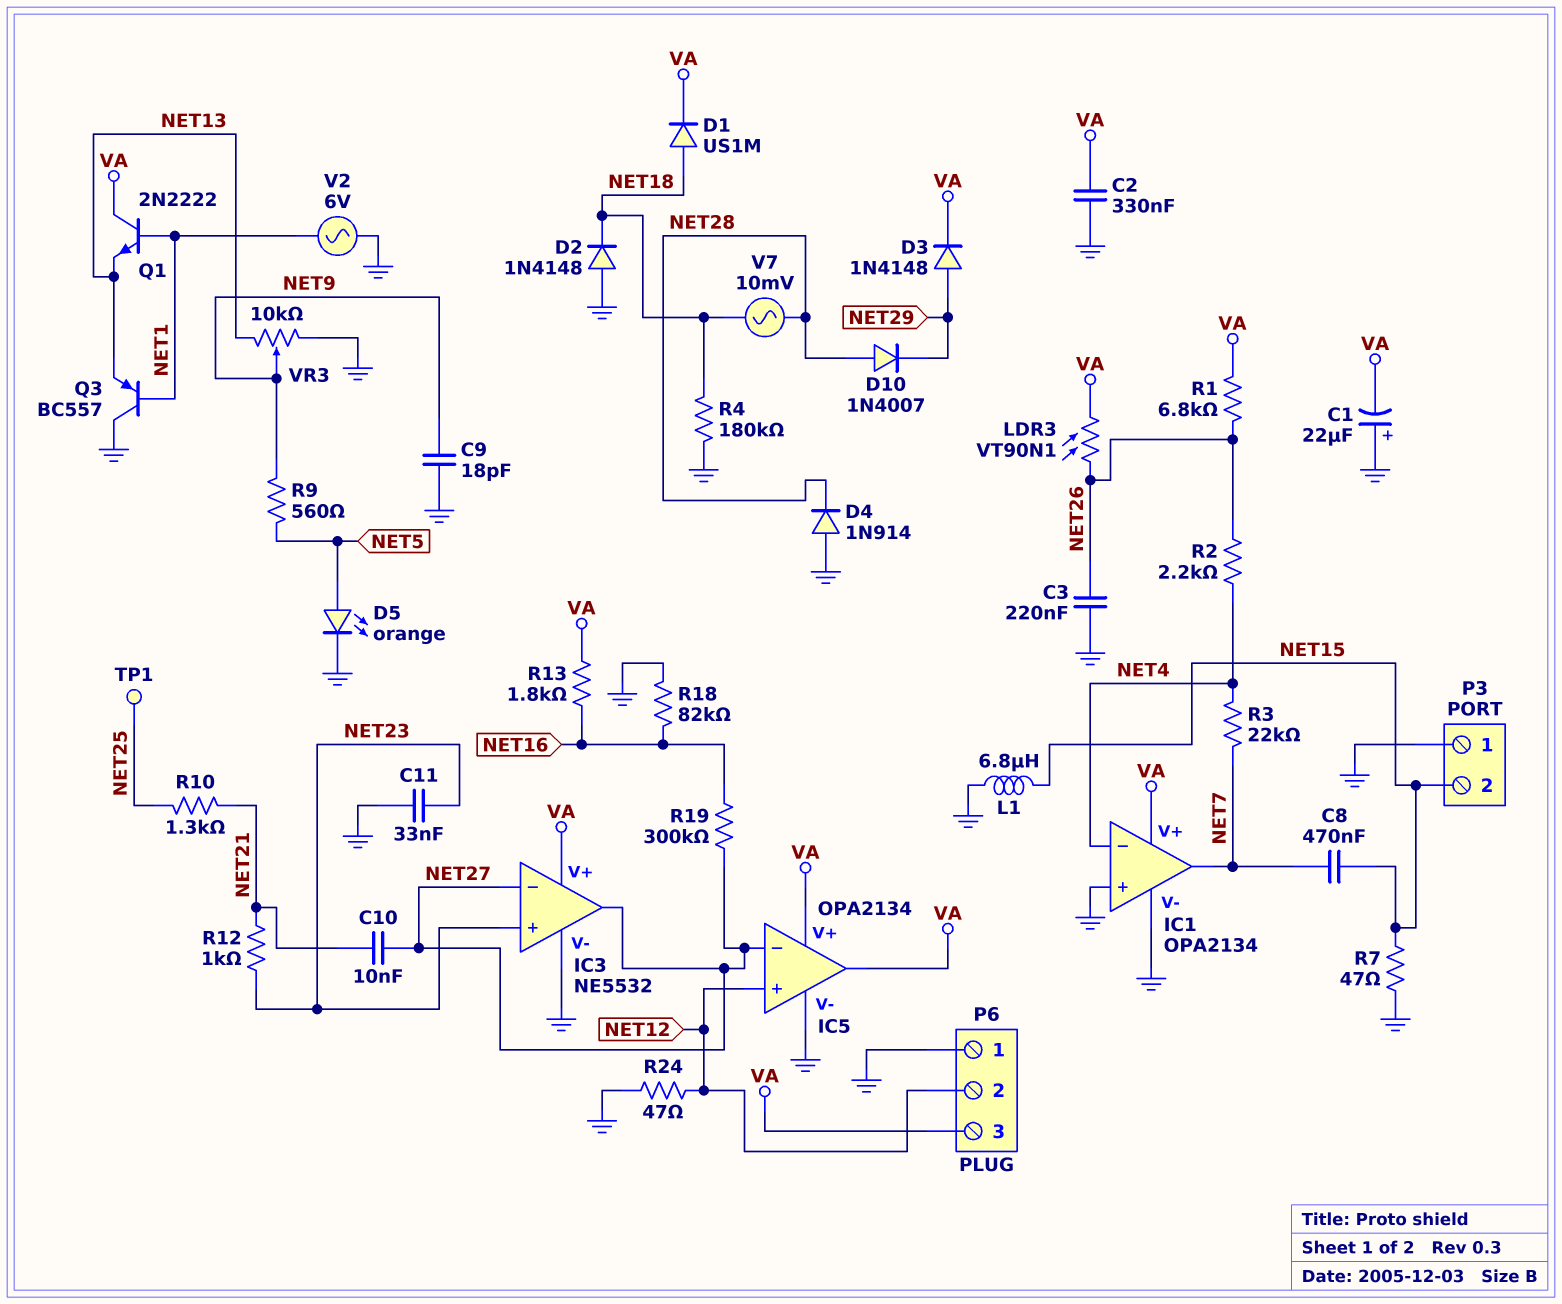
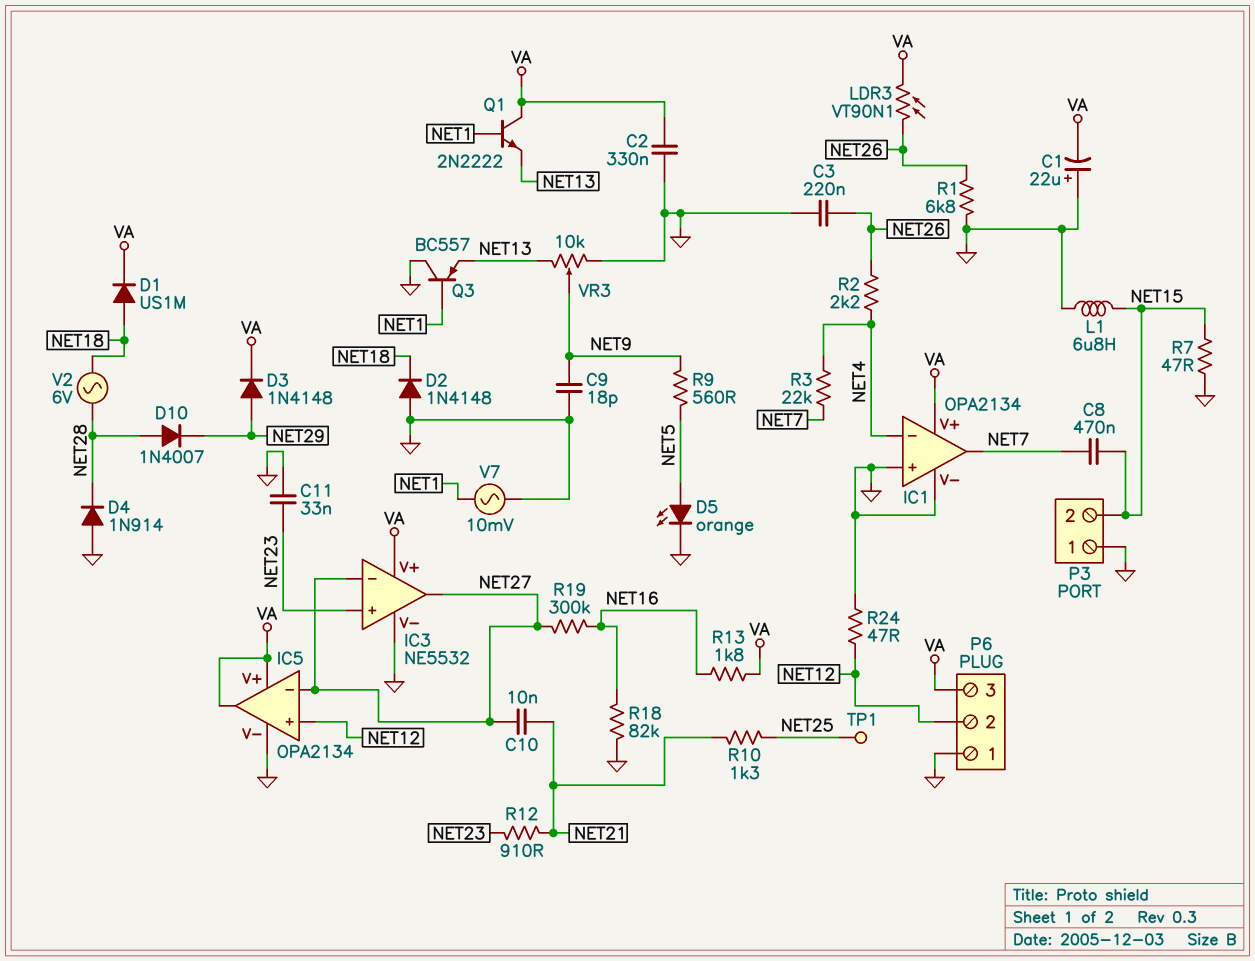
R1: 6.8k (NET26, VA) -> 6.8k (GND, NET26)
R4: 180k (GND, NET18) -> none
R12: 1k (NET21, NET23) -> 910 (NET21, NET23)
V2: AC 6V (GND, NET1) -> AC 6V (NET18, NET28)
V7: AC 10mV (NET18, NET28) -> AC 10mV (GND, NET1)

